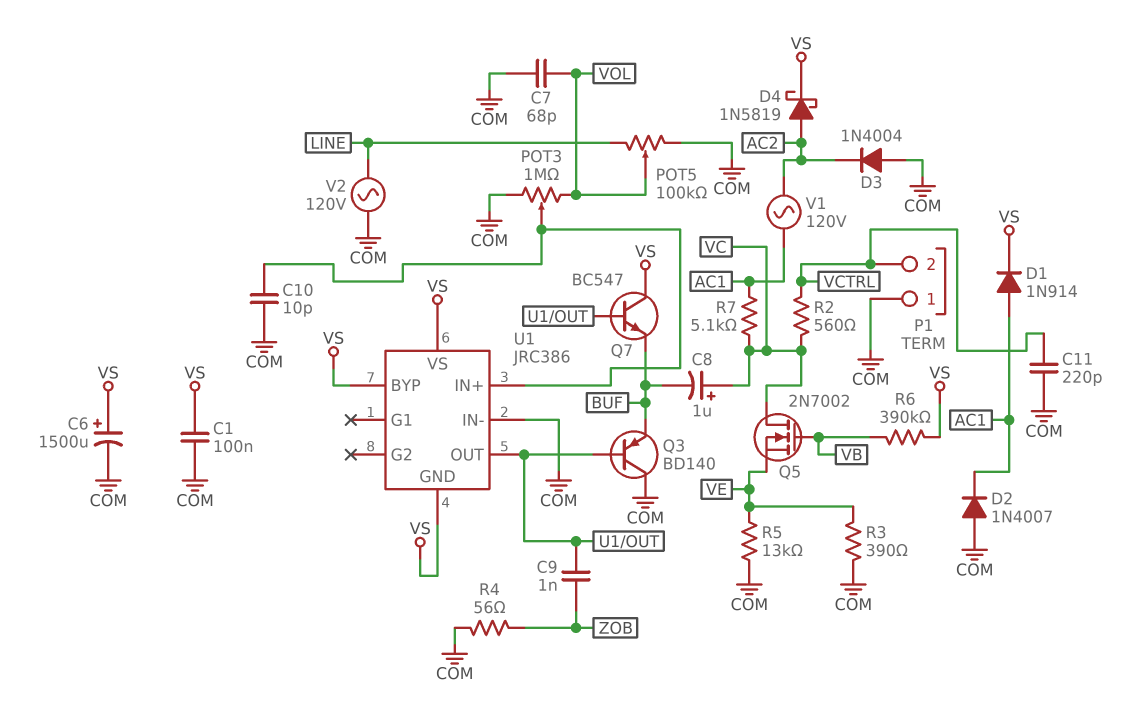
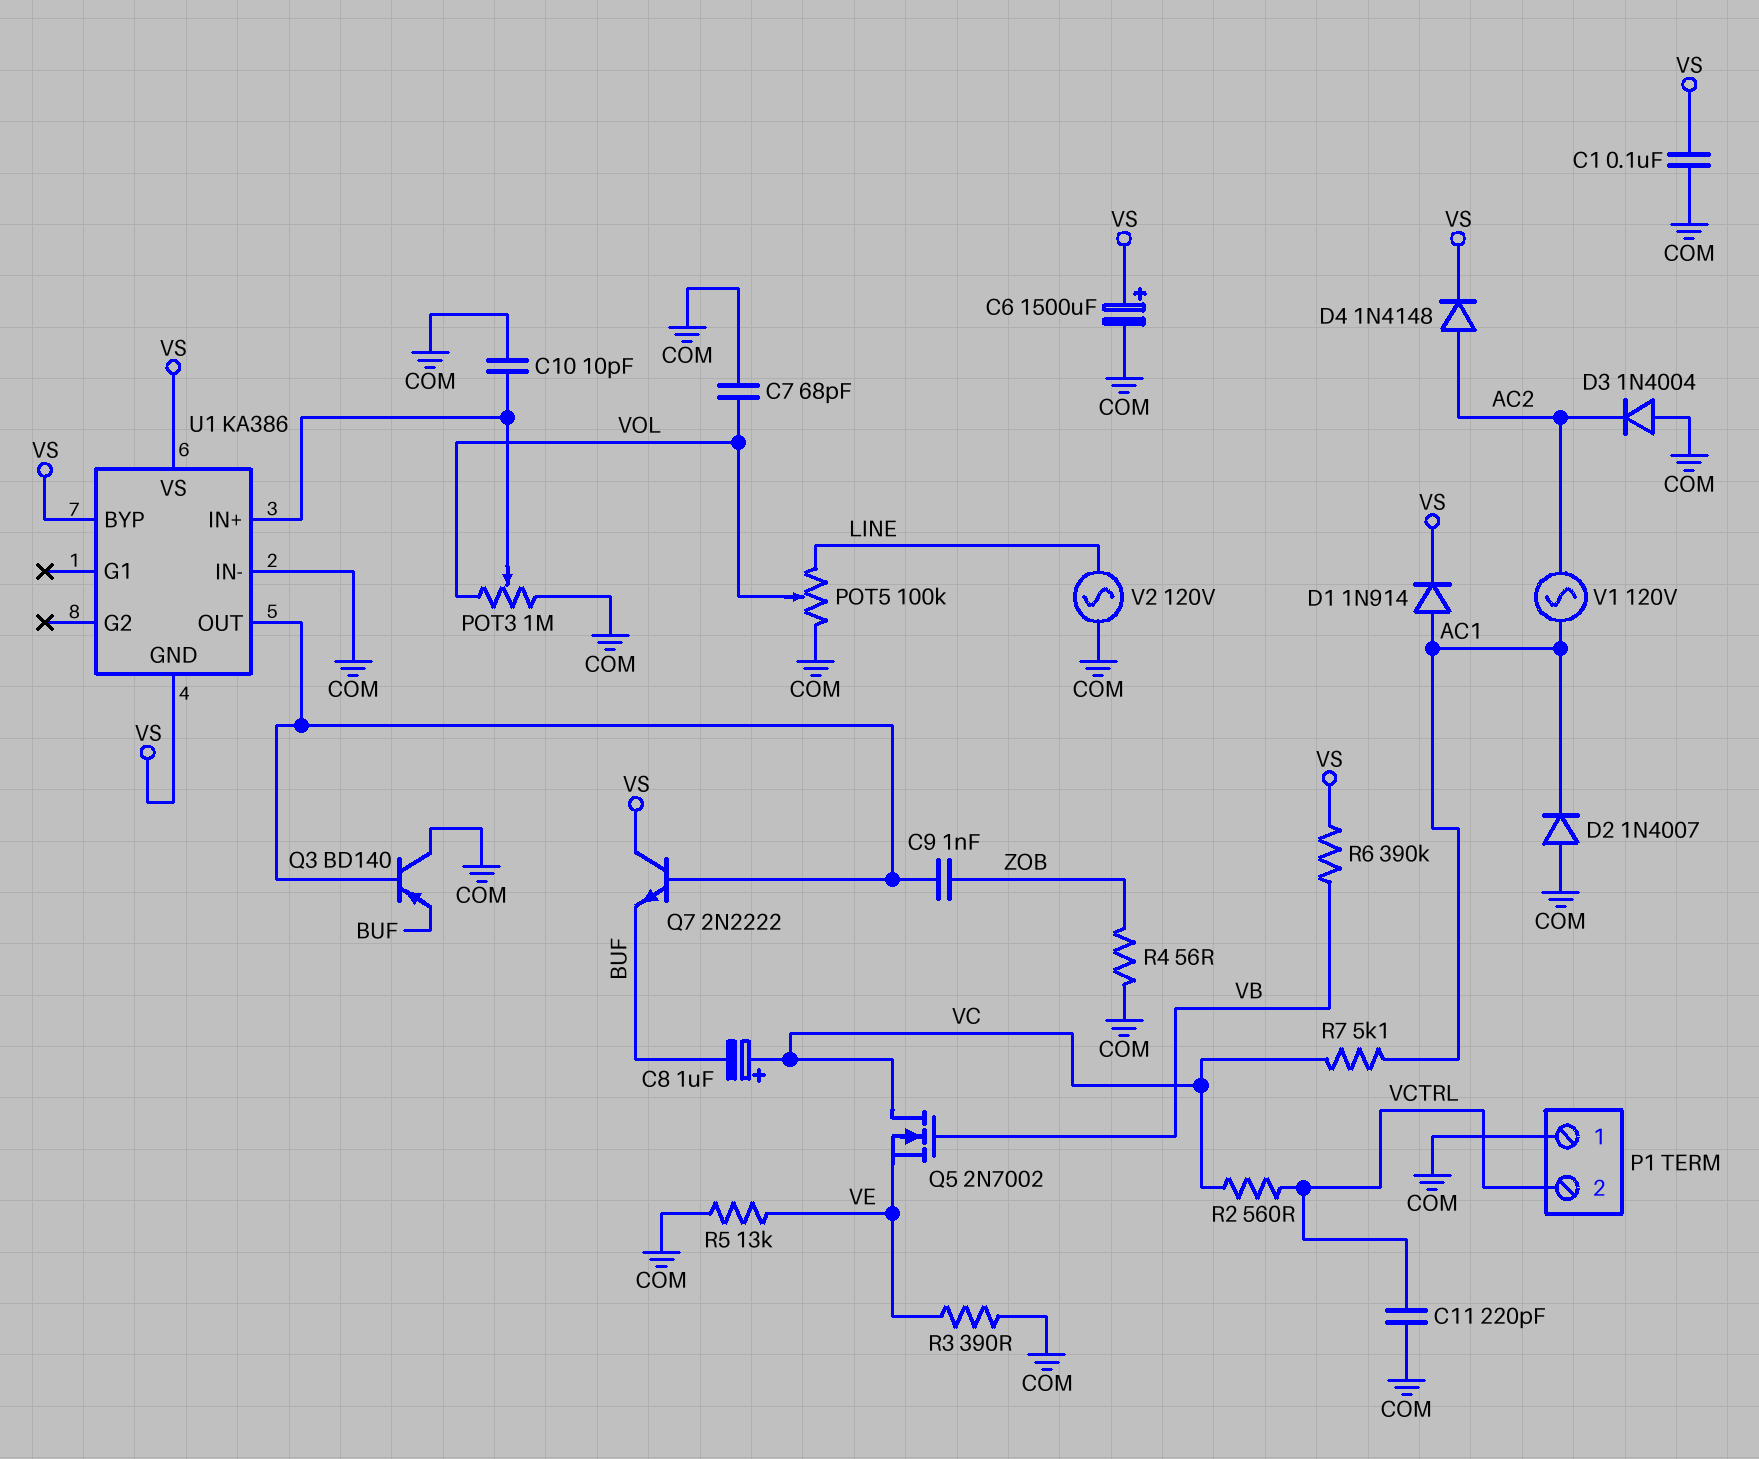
D4: schottky 1N5819 (A AC2, K VS) -> diode 1N4148 (A AC2, K VS)
Q7: NPN BC547 (B U1/OUT, C VS, E BUF) -> NPN 2N2222 (B U1/OUT, C VS, E BUF)
U1: JRC386 -> KA386

